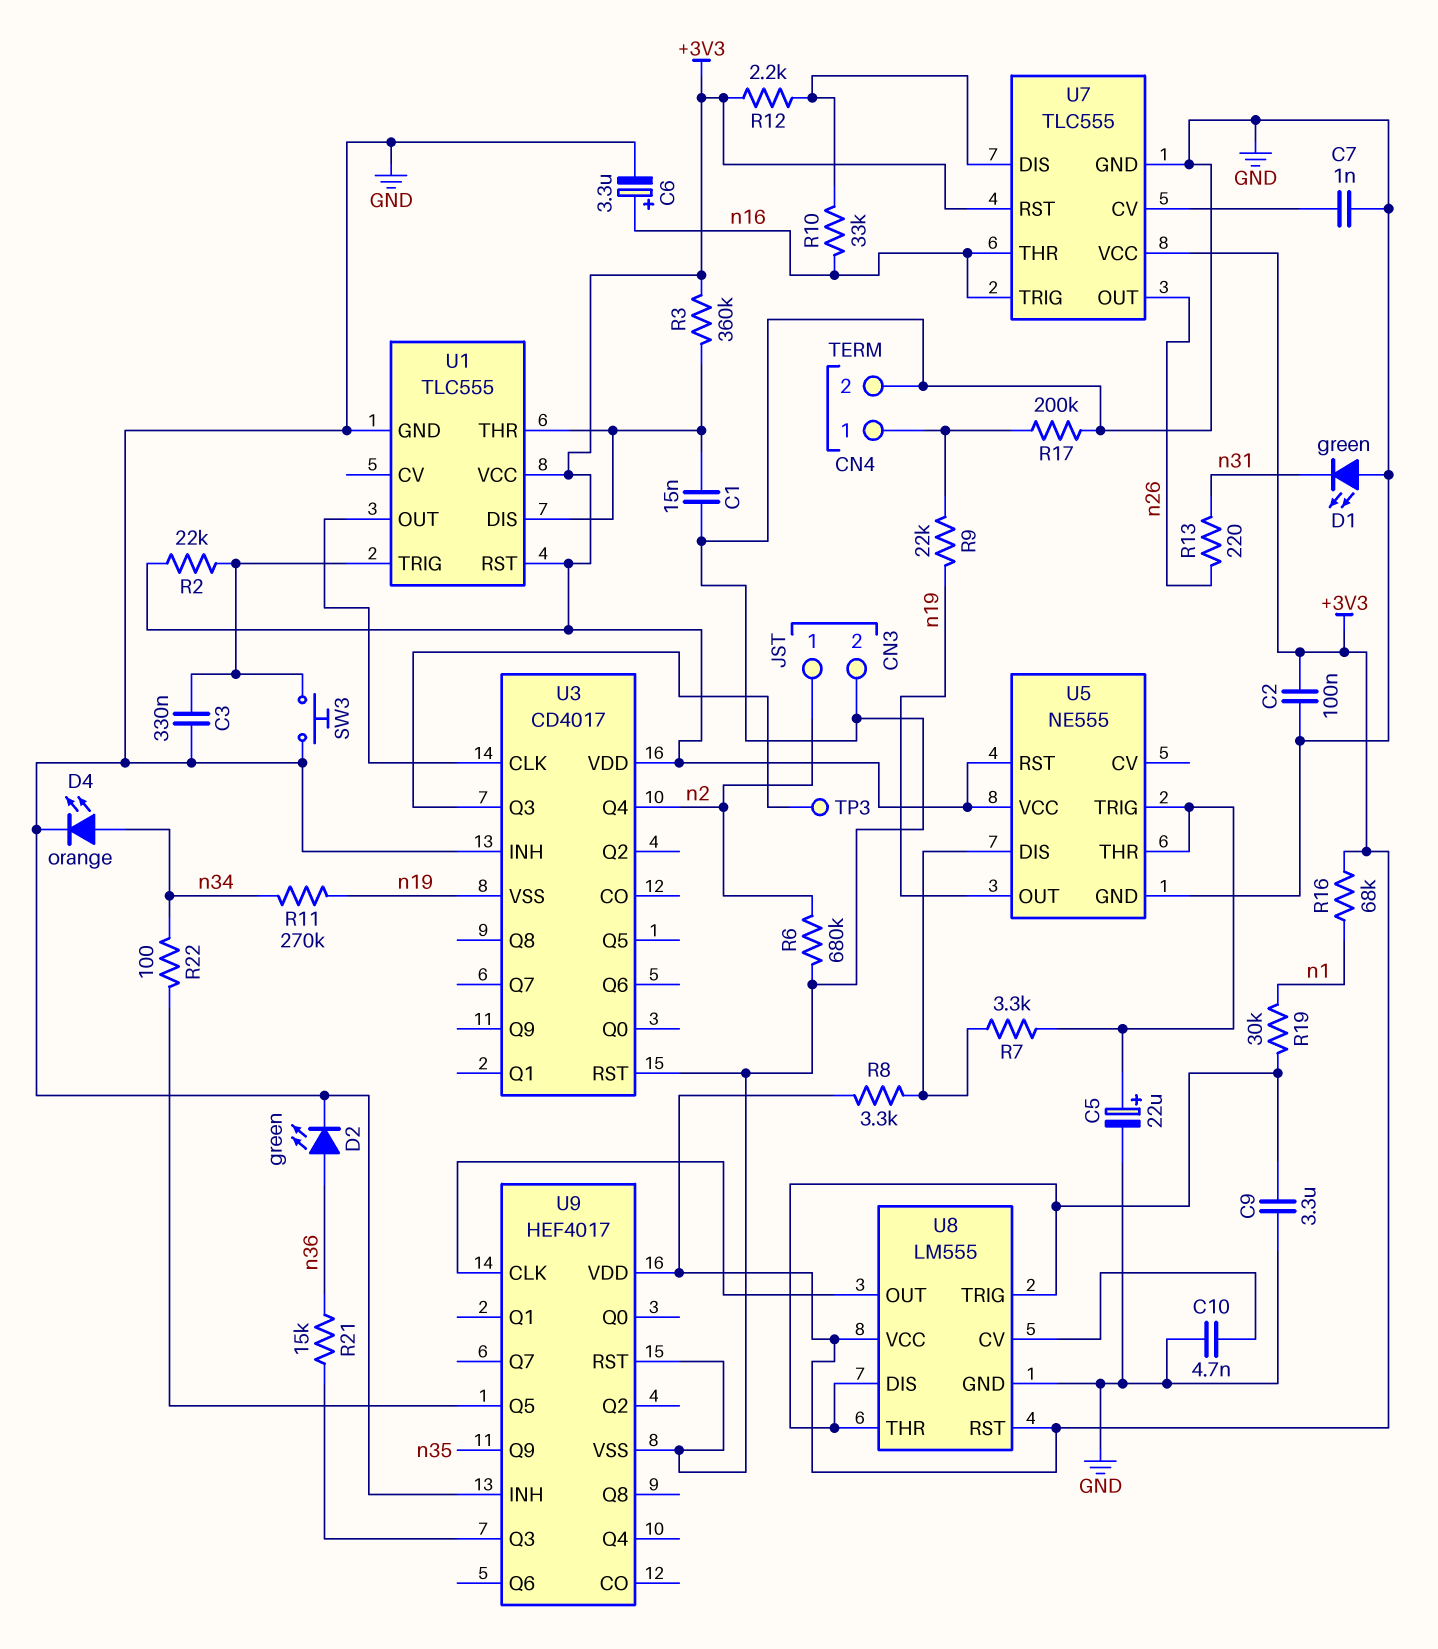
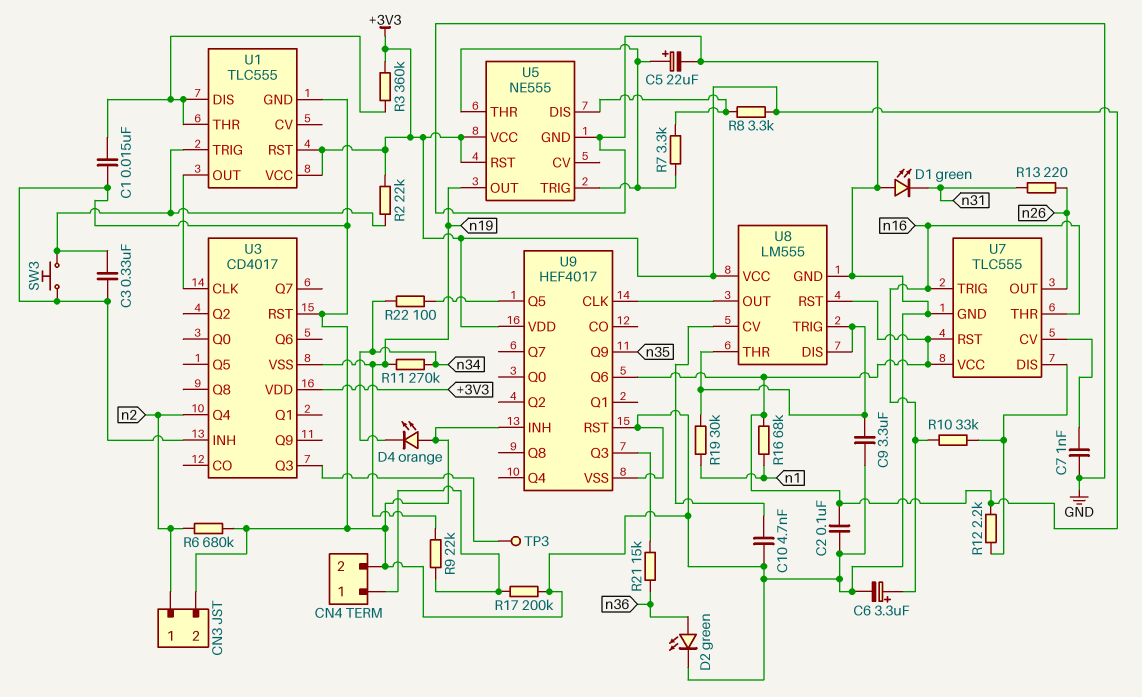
D4: LED orange (A n34, K GND) -> LED orange (A GND, K n34)
U9 pin Q6: none -> +3V3

